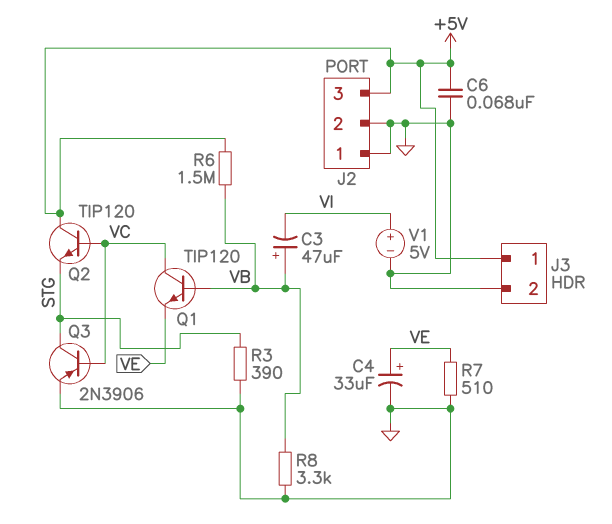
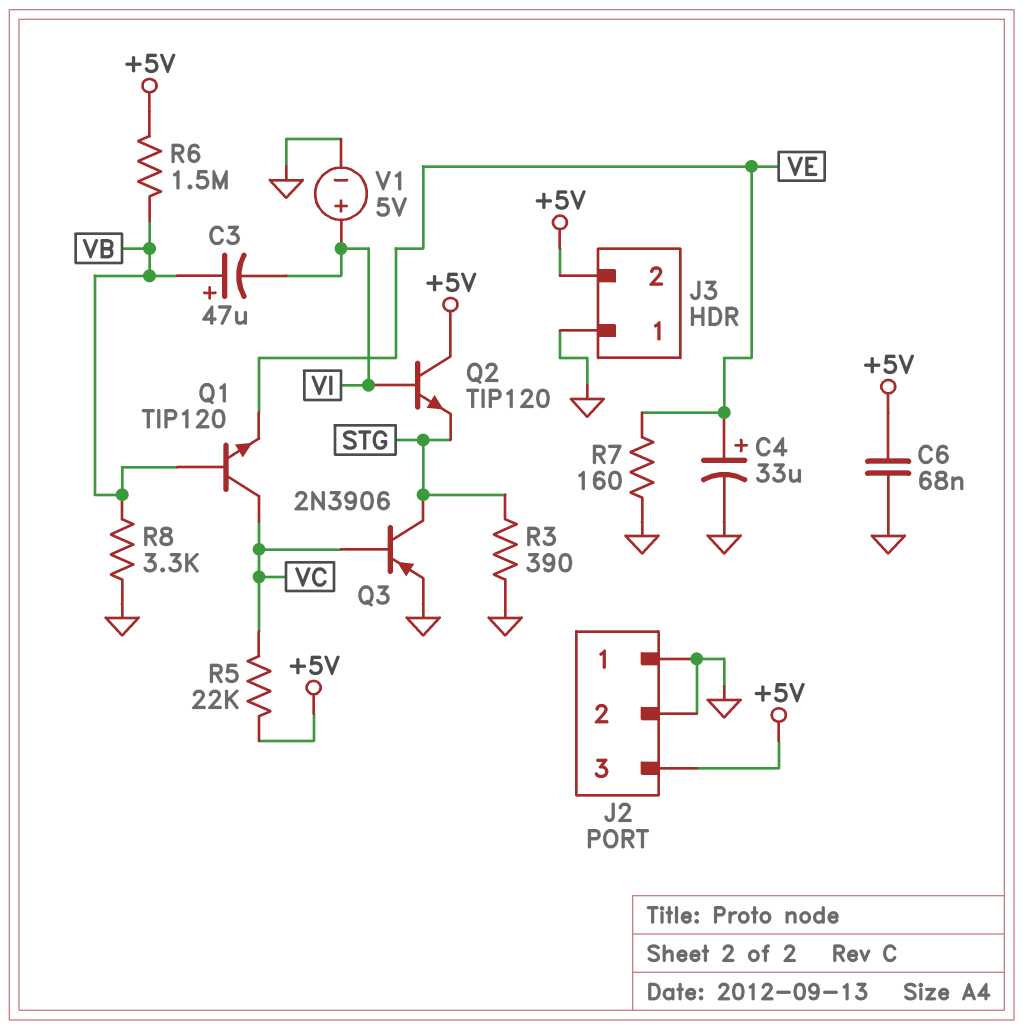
J3 pin 1: +5V -> GND
J3 pin 2: GND -> +5V
Q2: NPN TIP120 (B VC, C +5V, E STG) -> NPN TIP120 (B VI, C +5V, E STG)
R5: none -> 22k (+5V, VC)
R7: 510 (GND, VE) -> 160 (GND, VE)

